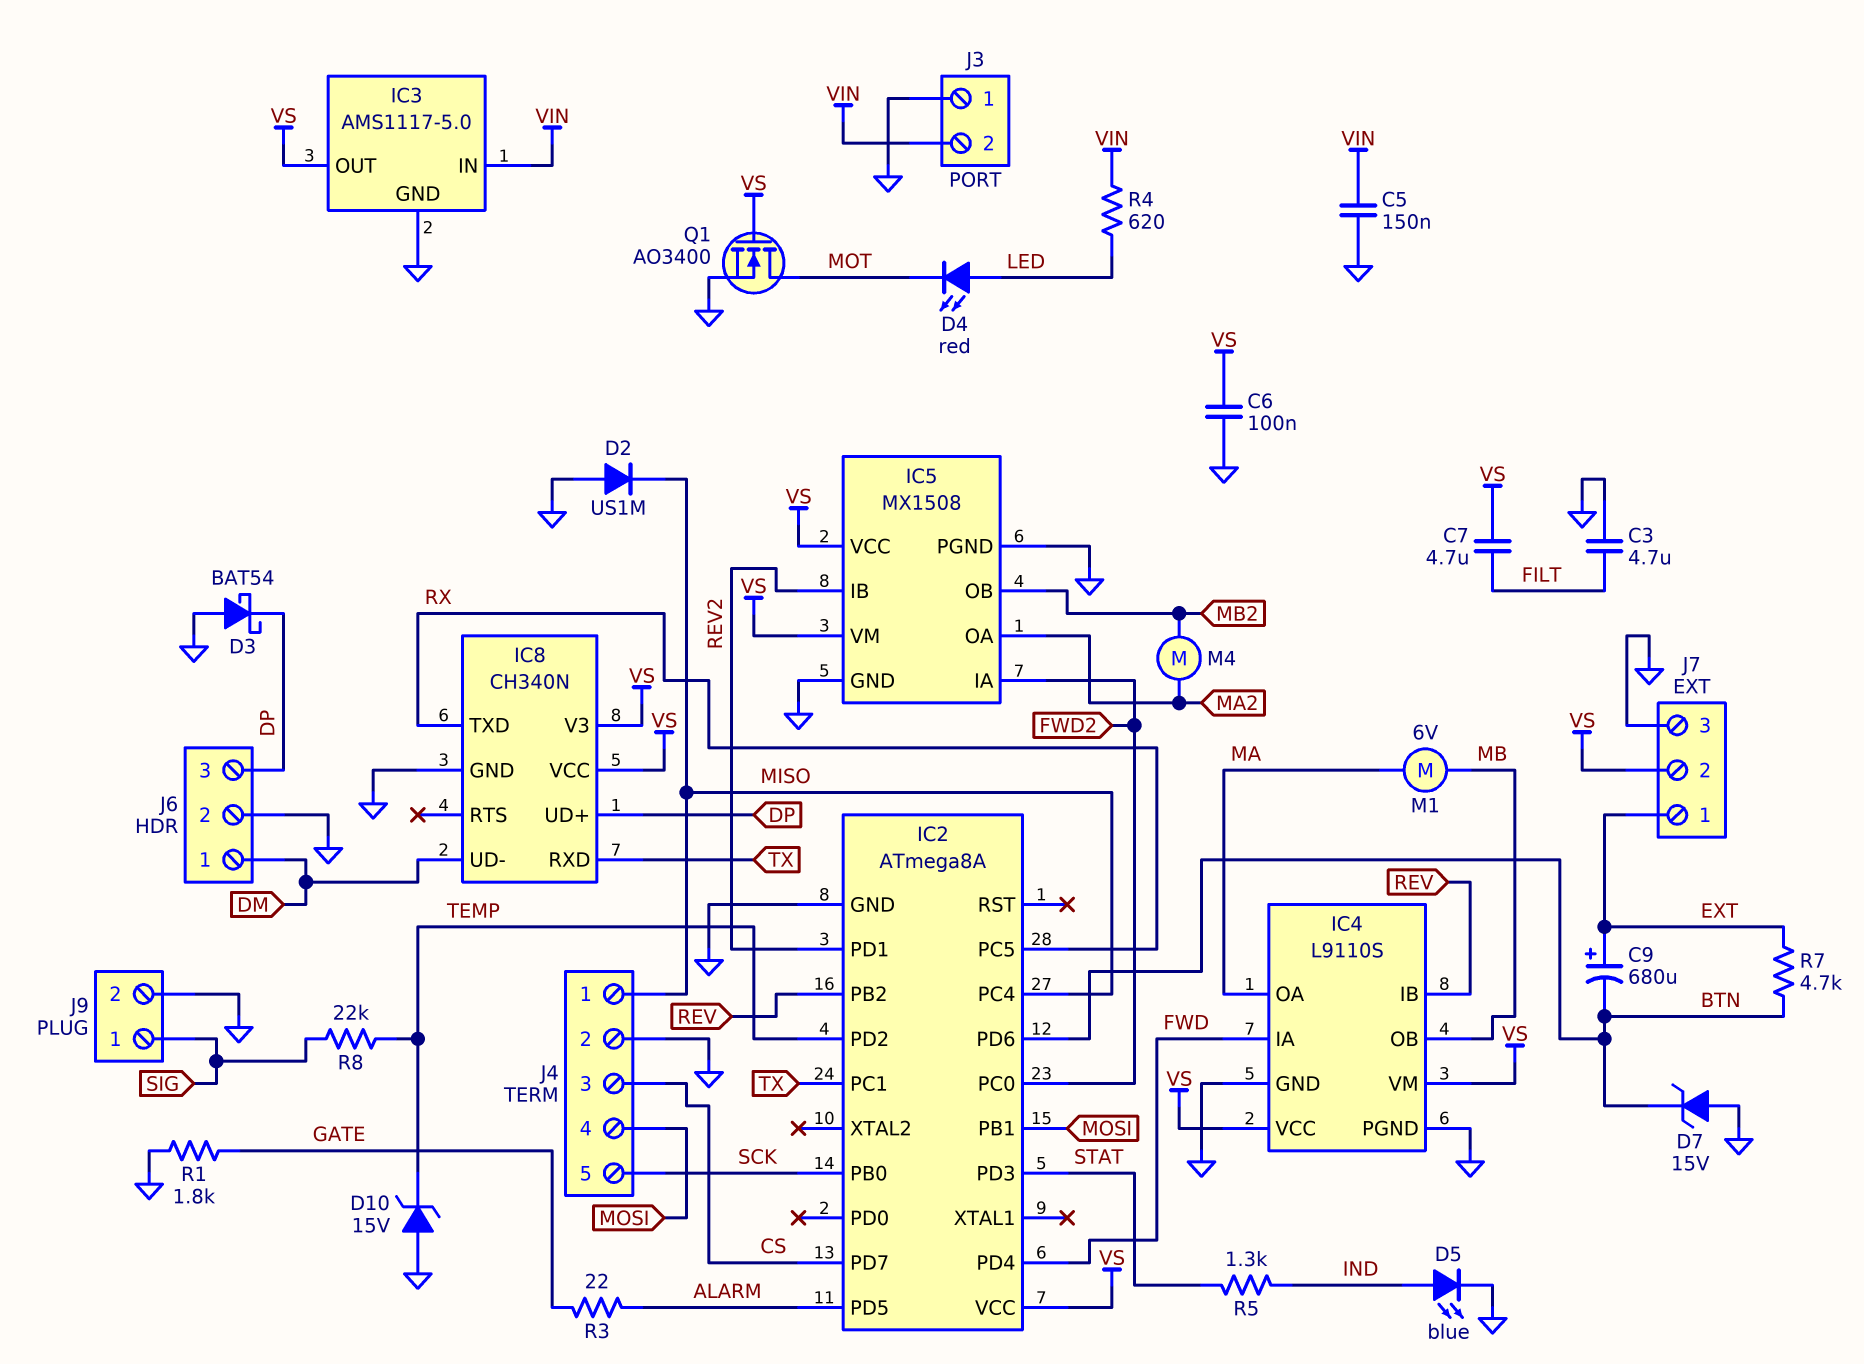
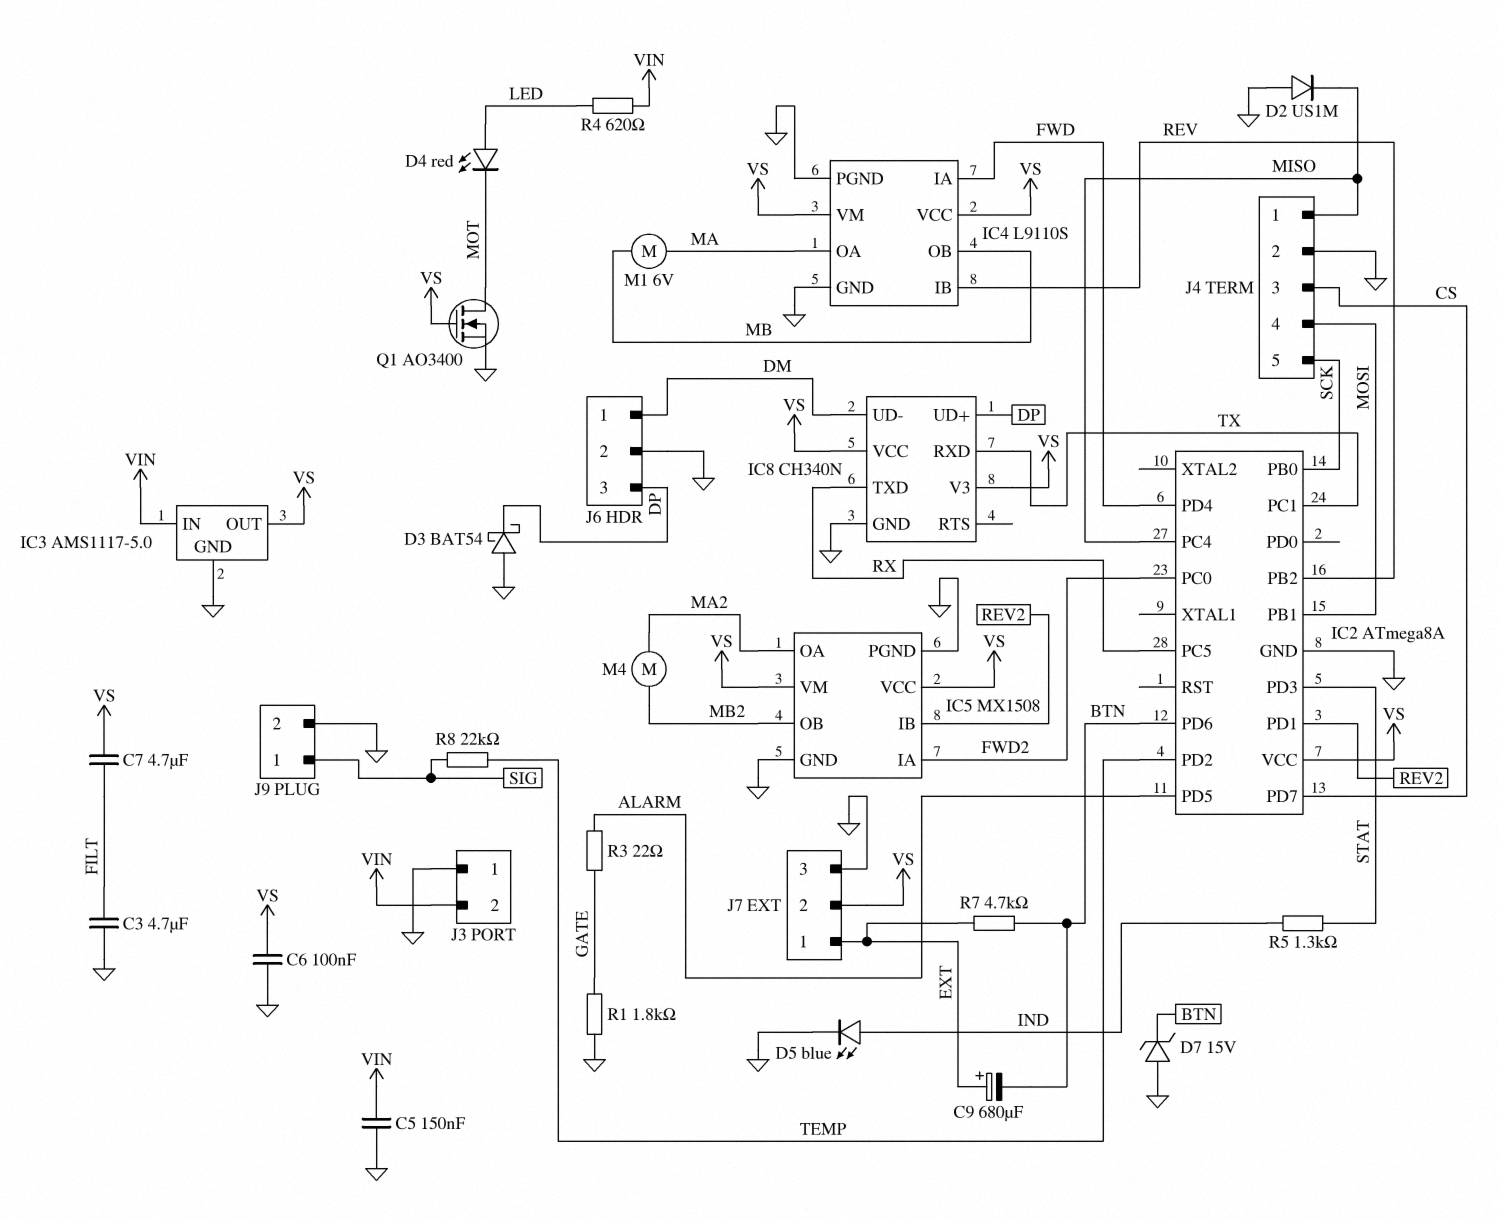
D10: zener 15V (A GND, K TEMP) -> none

